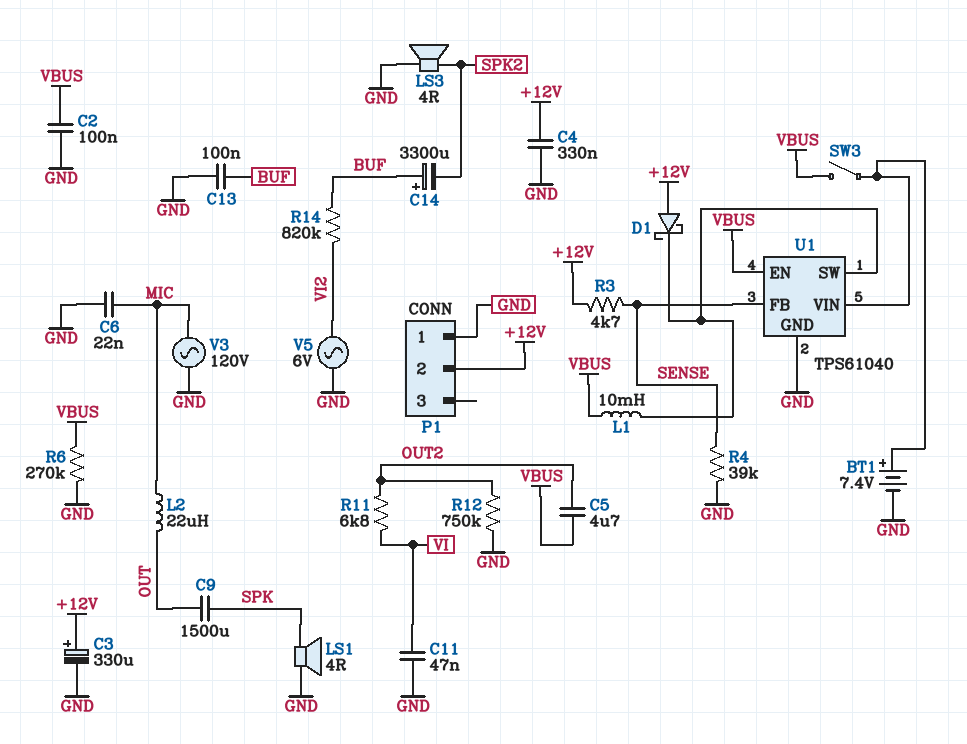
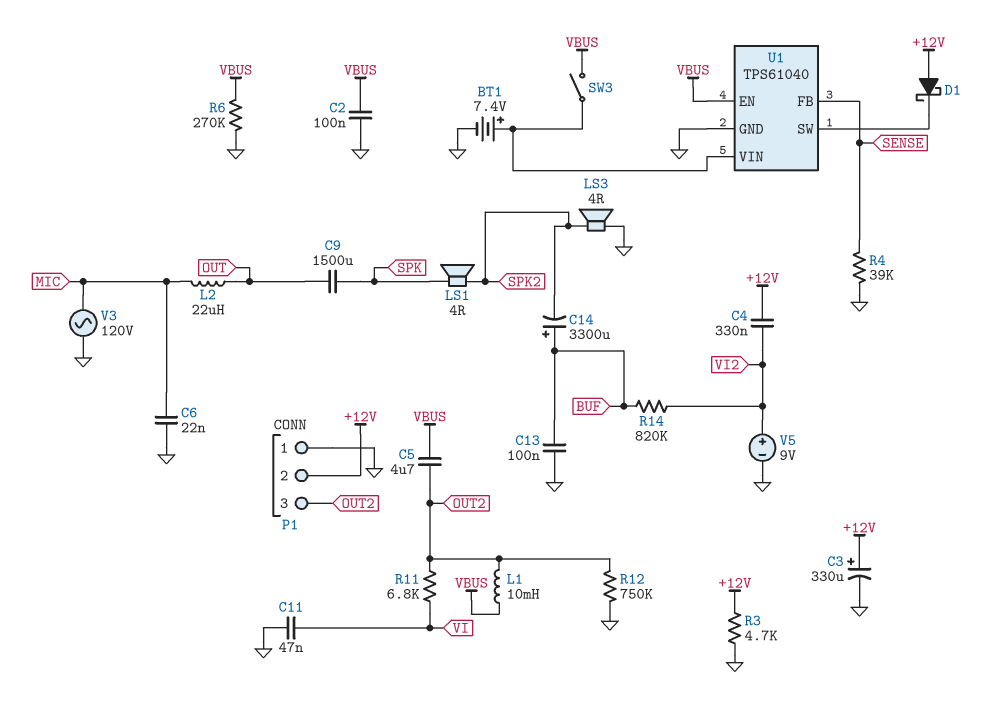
C4: 330nF (+12V, GND) -> 330nF (+12V, VI2)
L1: 10mH (U1/SW, VBUS) -> 10mH (OUT2, VBUS)
LS1: speaker 4R (GND, SPK) -> speaker 4R (SPK, SPK2)
P1 pin 3: none -> OUT2
R3: 4.7k (+12V, SENSE) -> 4.7k (+12V, GND)
V5: AC 6V (GND, VI2) -> 9V (plus VI2, minus GND)

